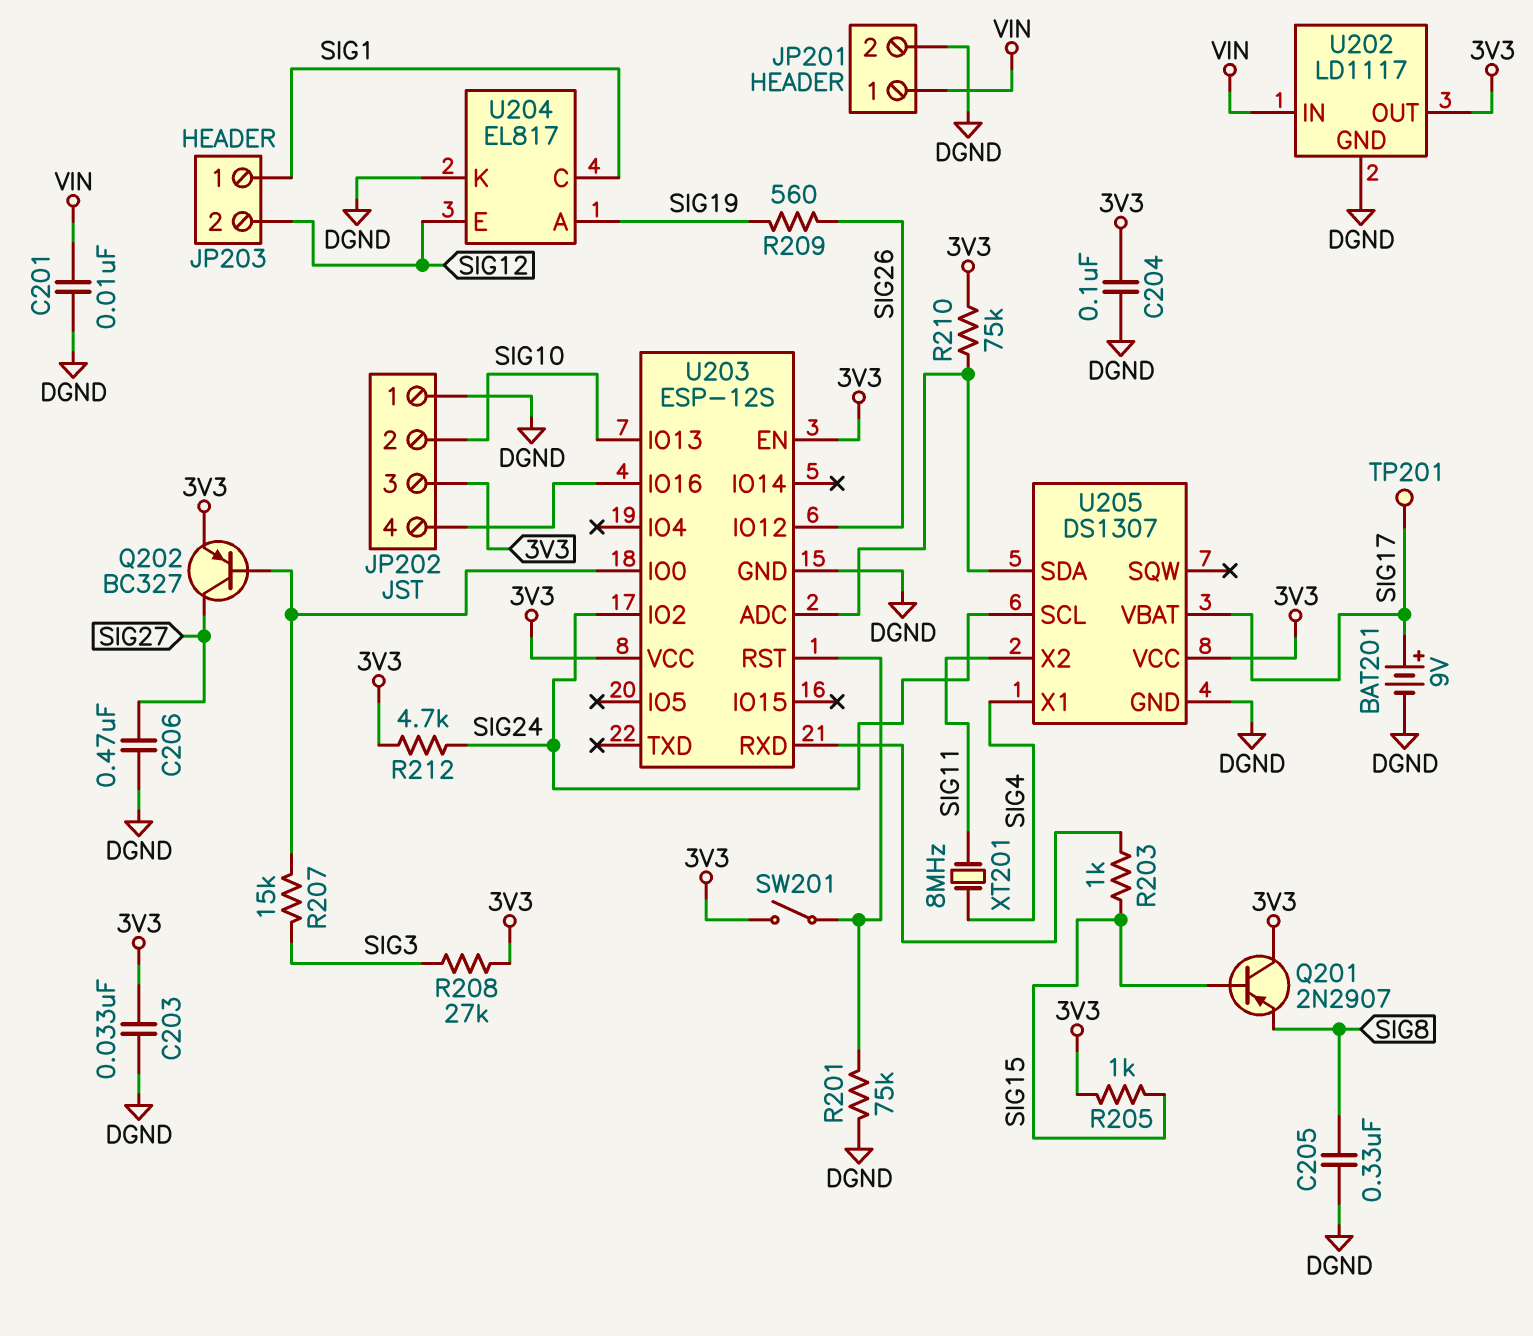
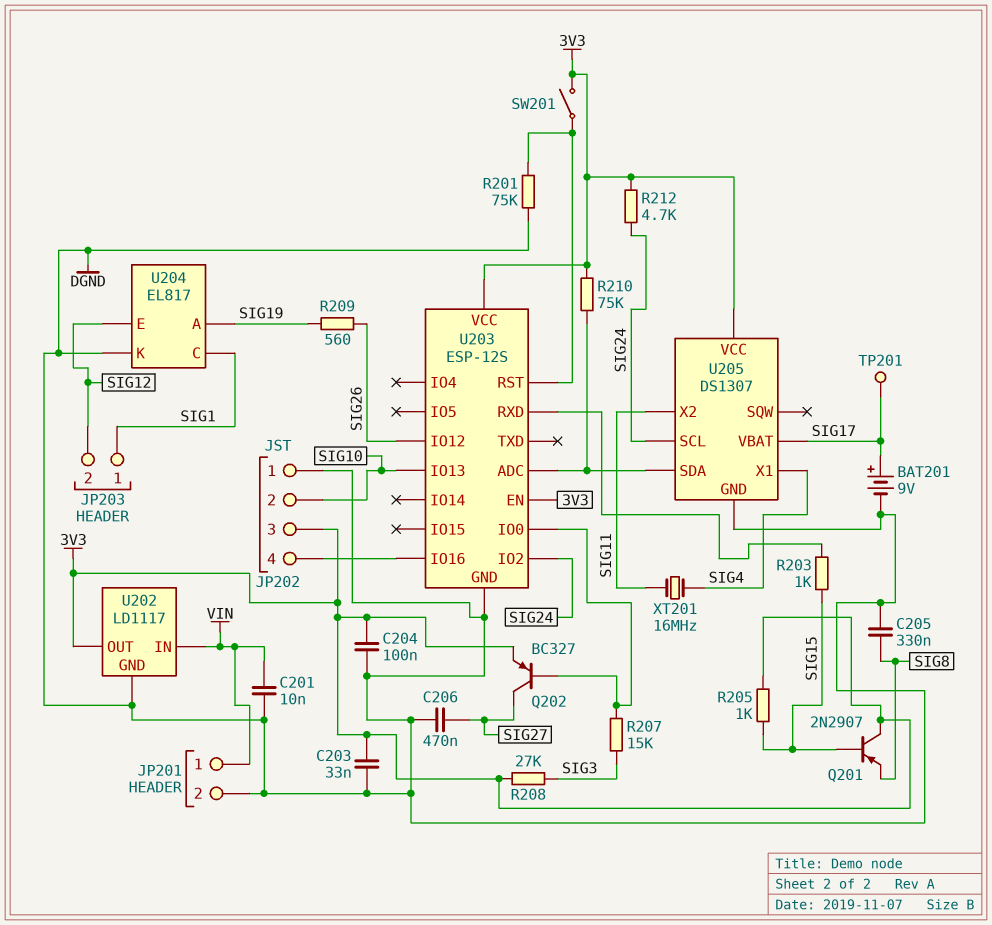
XT201: 8MHz (SIG4, SIG11) -> 16MHz (SIG4, SIG11)

